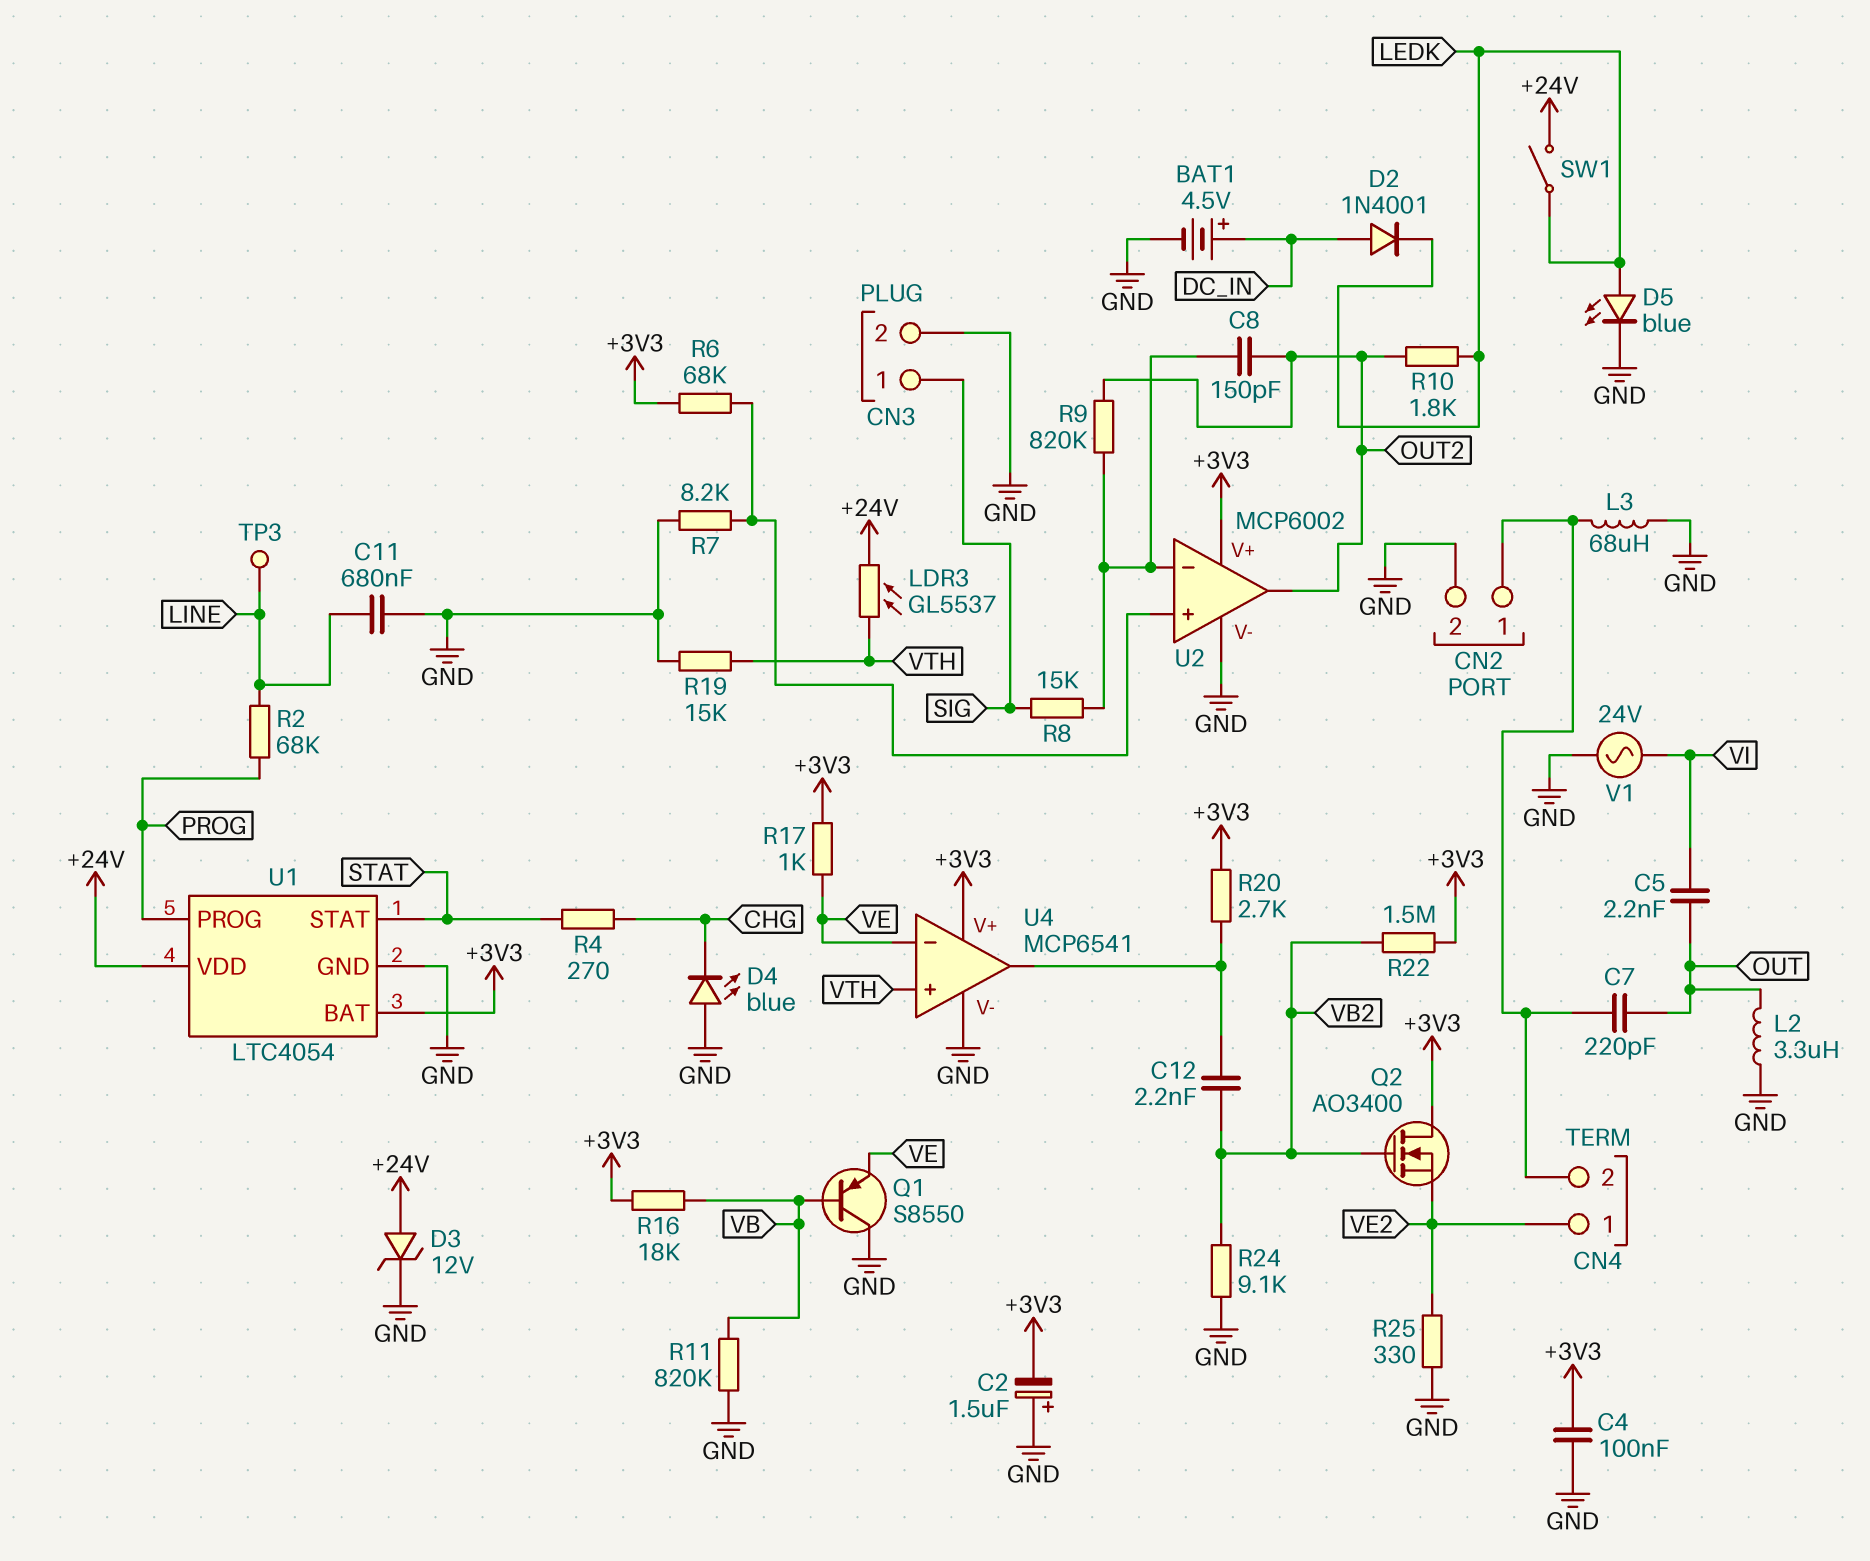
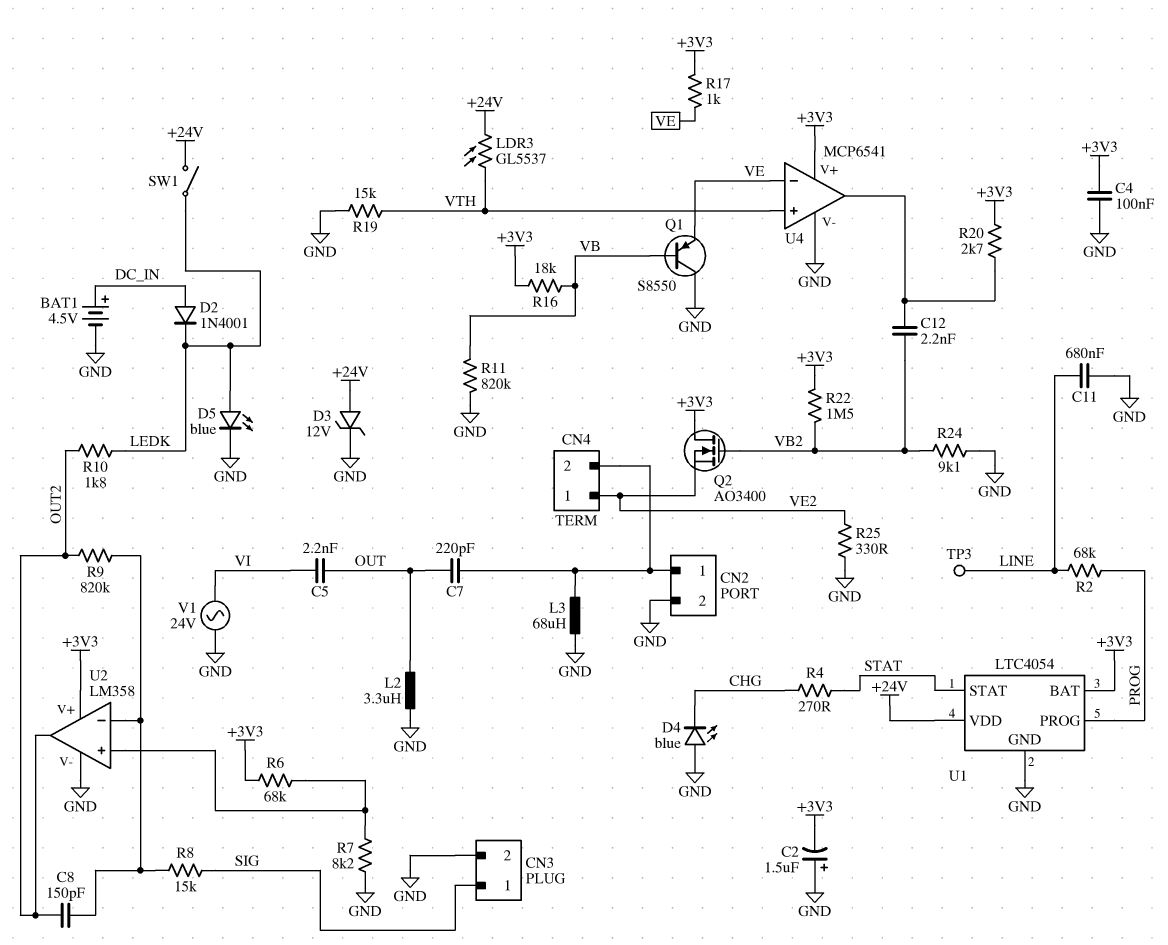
U2: MCP6002 -> LM358

